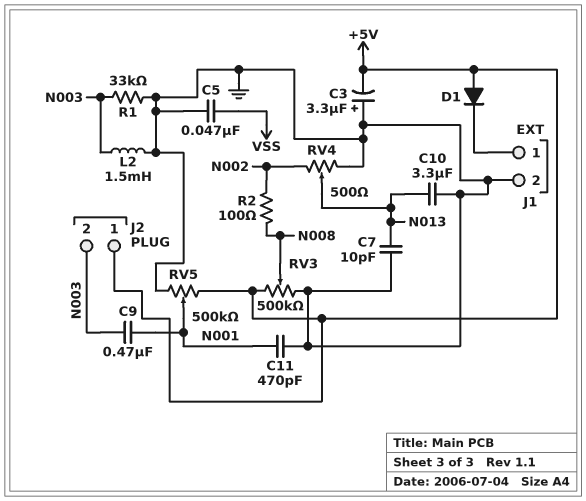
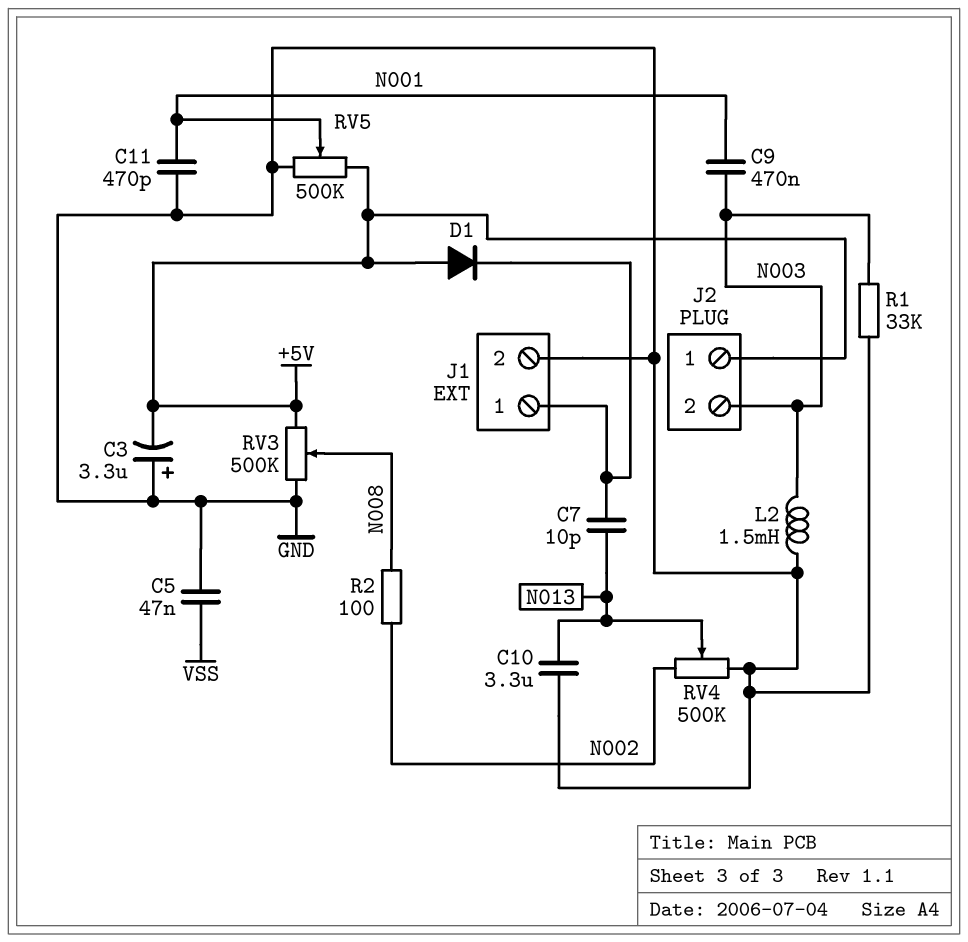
C7: 10pF (GND, N013) -> 10pF (J1/1, N013)
RV4: 500 (GND, N002, wiper N013) -> 500k (GND, N002, wiper N013)

